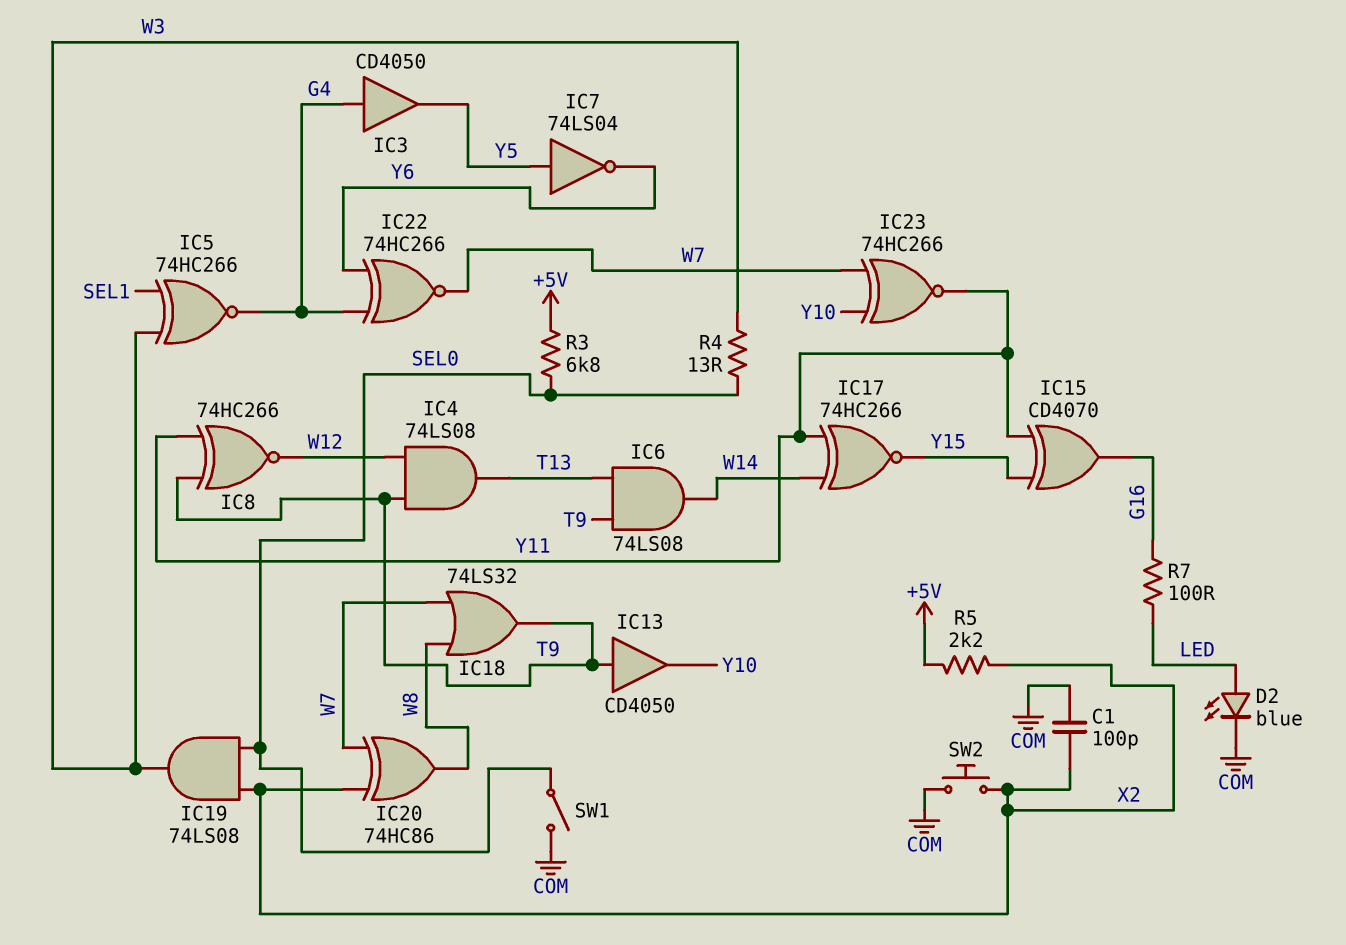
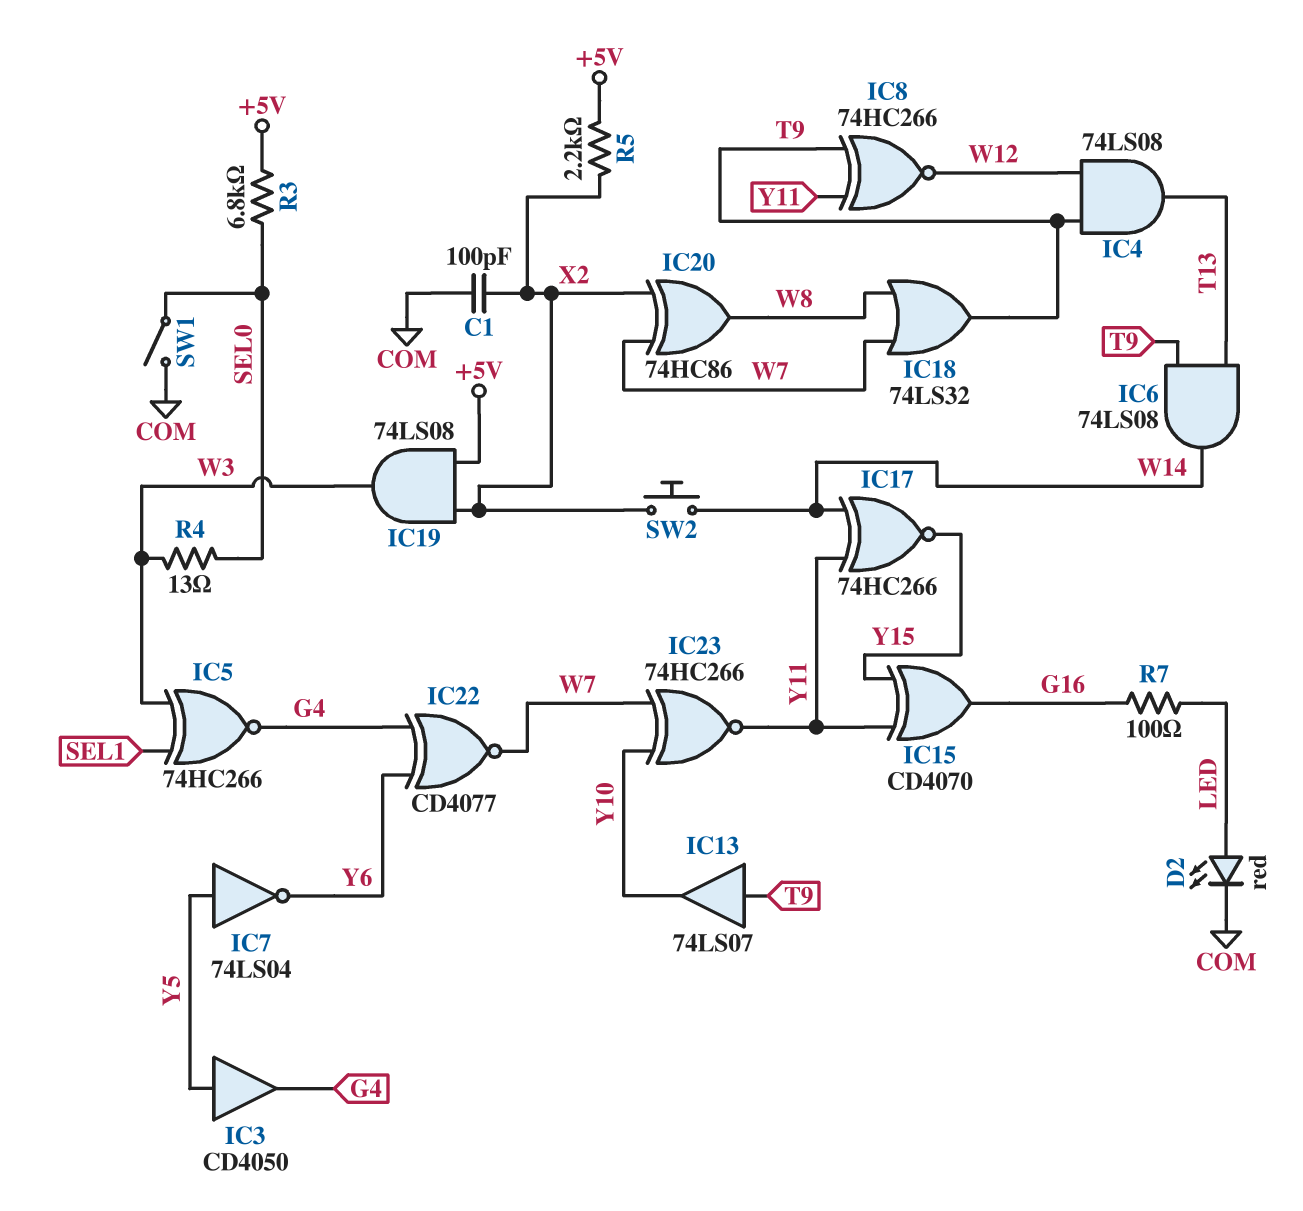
D2: LED blue (A LED, K COM) -> LED red (A LED, K COM)
IC3: buffer CD4050 (in G4, out Y5) -> buffer CD4050 (in Y5, out G4)
IC13: buffer CD4050 (in T9, out Y10) -> buffer 74LS07 (in T9, out Y10)
IC19: AND 74LS08 (in SEL0, in X2, out W3) -> AND 74LS08 (in +5V, in X2, out W3)
IC22: XNOR 74HC266 (in G4, in Y6, out W7) -> XNOR CD4077 (in G4, in Y6, out W7)
SW2: button (COM, X2) -> button (W14, X2)

